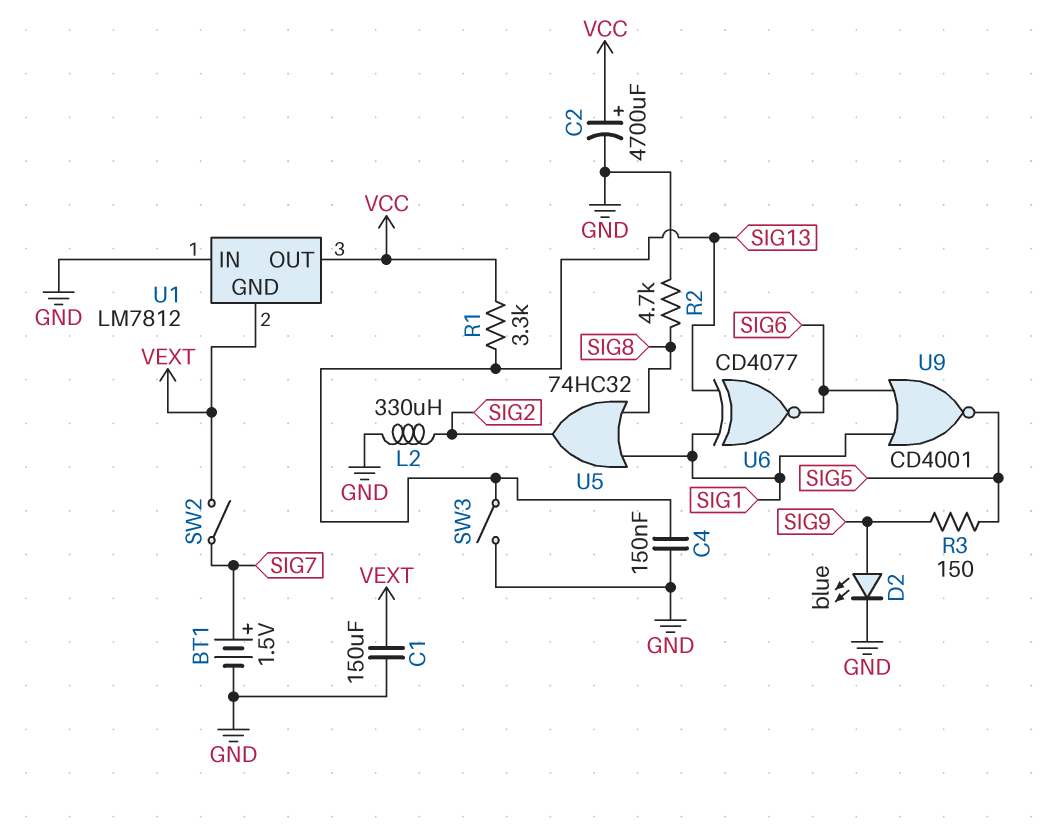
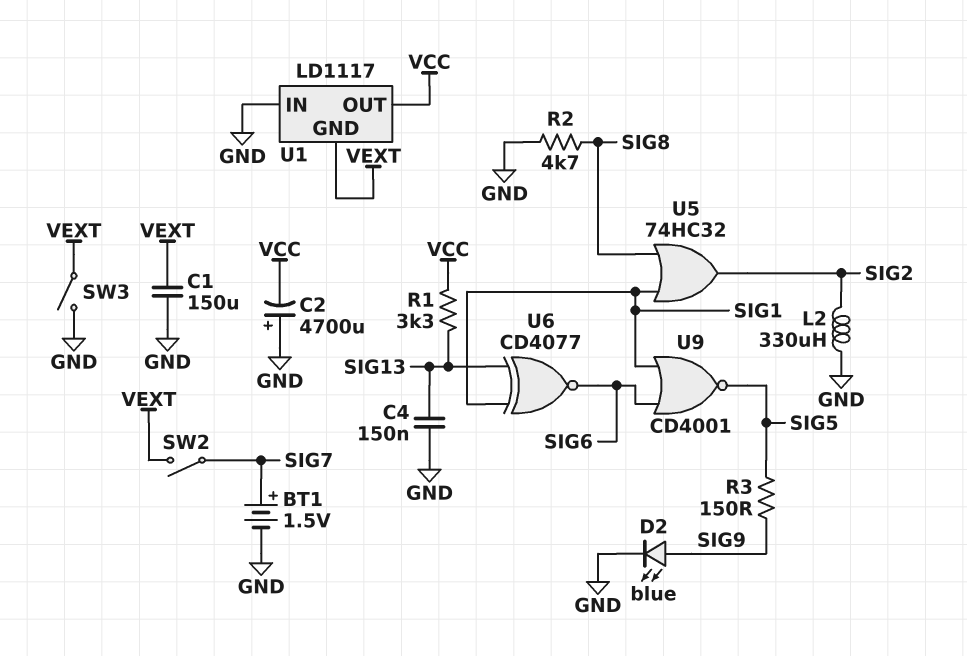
C2: 4700uF (plus VCC, minus GND) -> 4700uF (plus GND, minus VCC)
SW3: switch (GND, SIG13) -> switch (GND, VEXT)
U1: LM7812 -> LD1117

